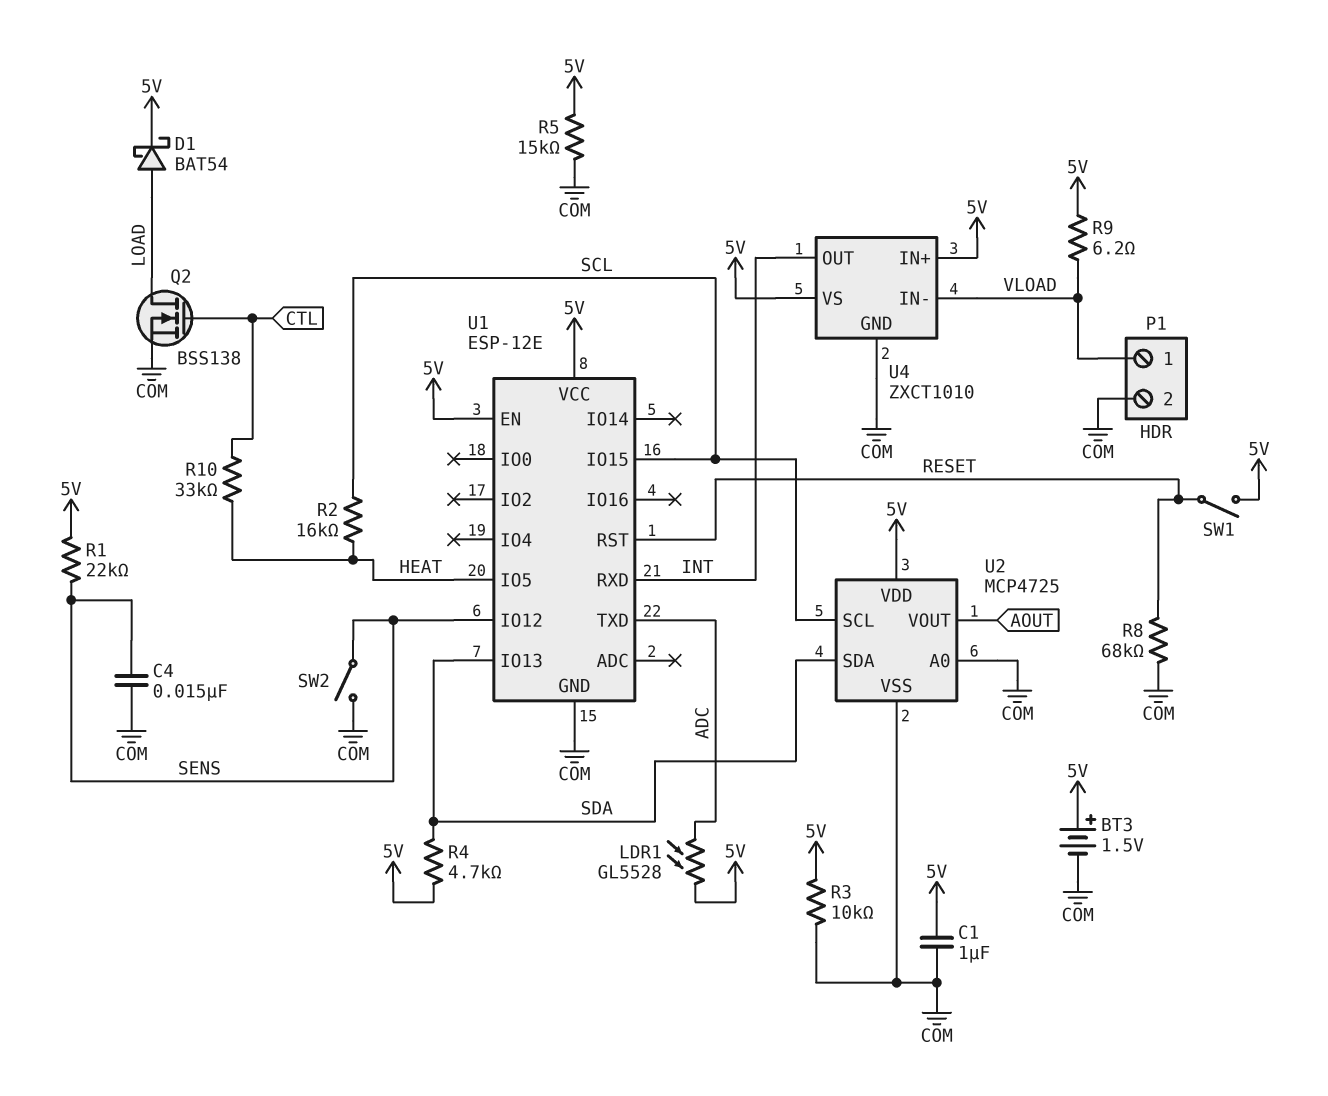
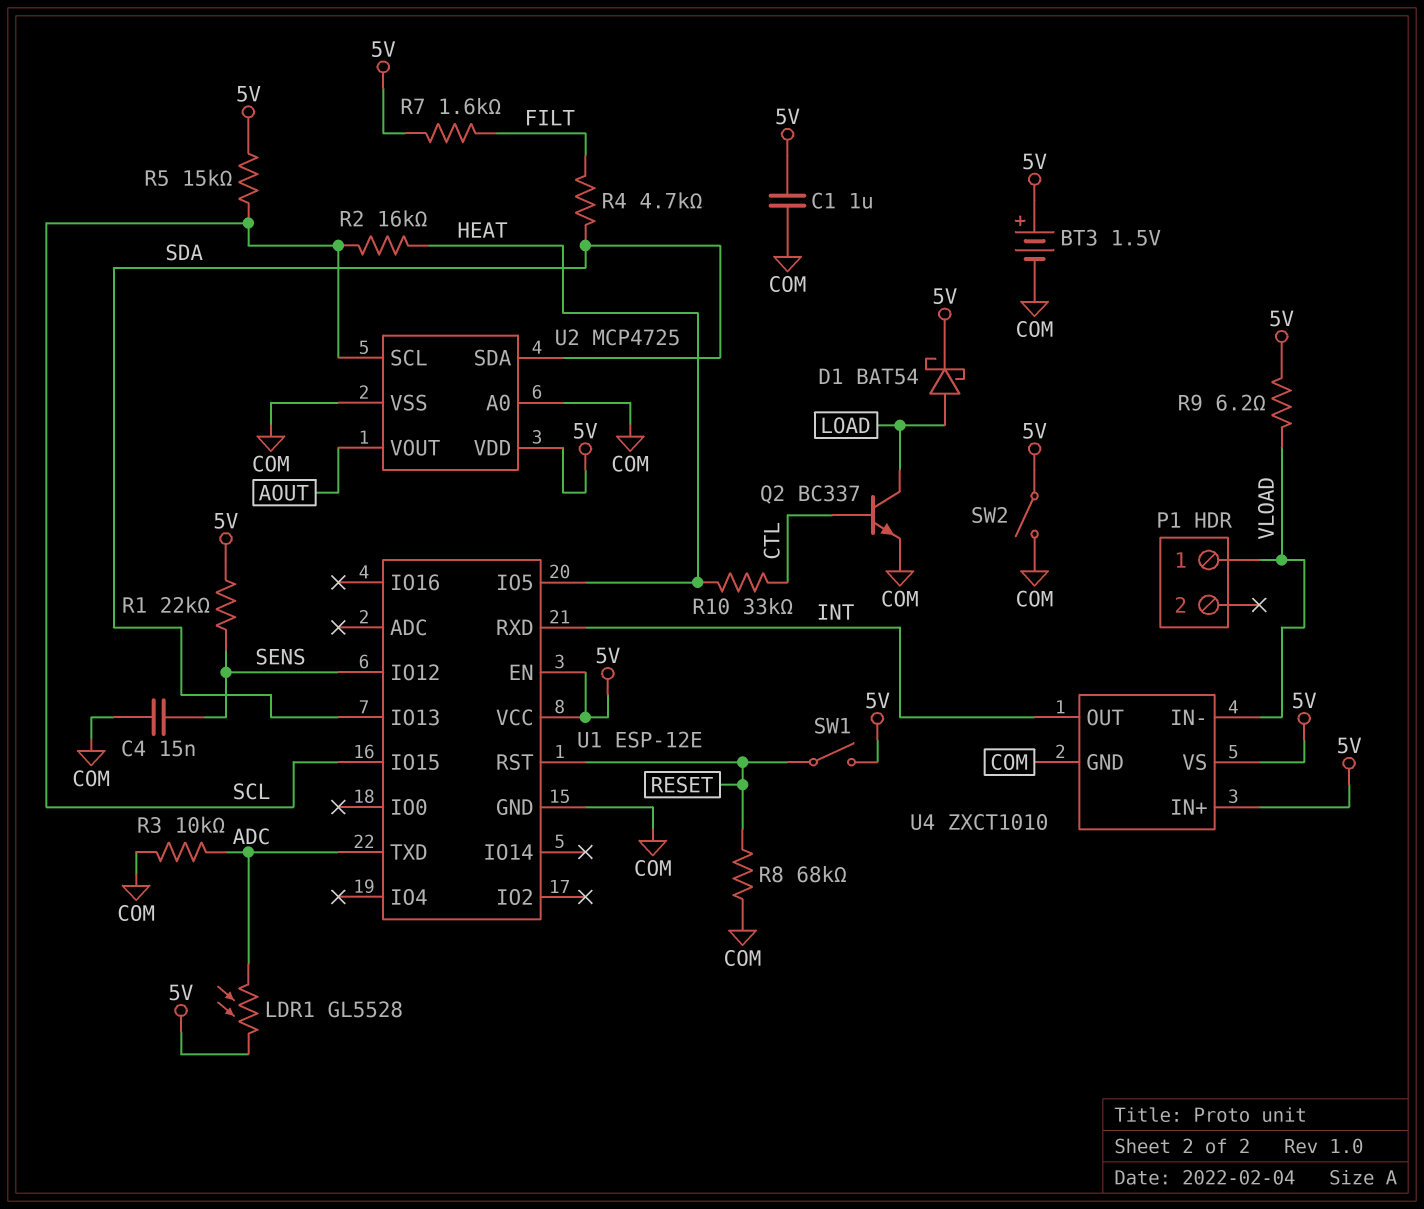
P1 pin 2: COM -> none
Q2: NMOS BSS138 (G CTL, D LOAD, S COM) -> NPN BC337 (B CTL, C LOAD, E COM)
R3: 10k (5V, COM) -> 10k (ADC, COM)
R4: 4.7k (5V, SDA) -> 4.7k (FILT, SDA)
R5: 15k (5V, COM) -> 15k (5V, SCL)
R7: none -> 1.6k (5V, FILT)
SW2: switch (COM, SENS) -> switch (5V, COM)

